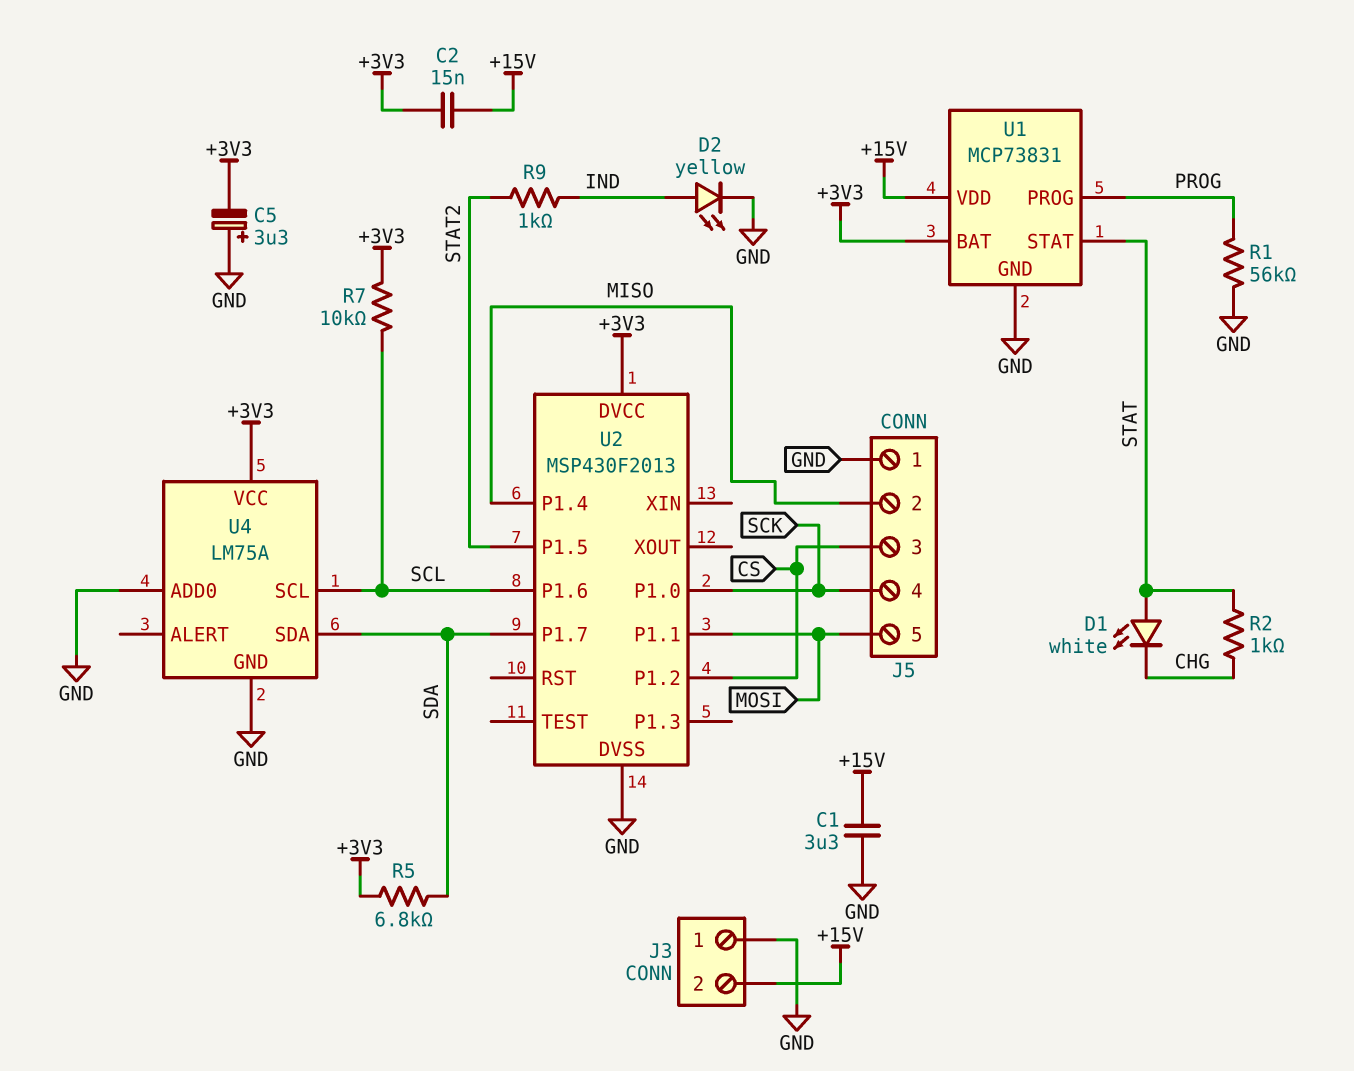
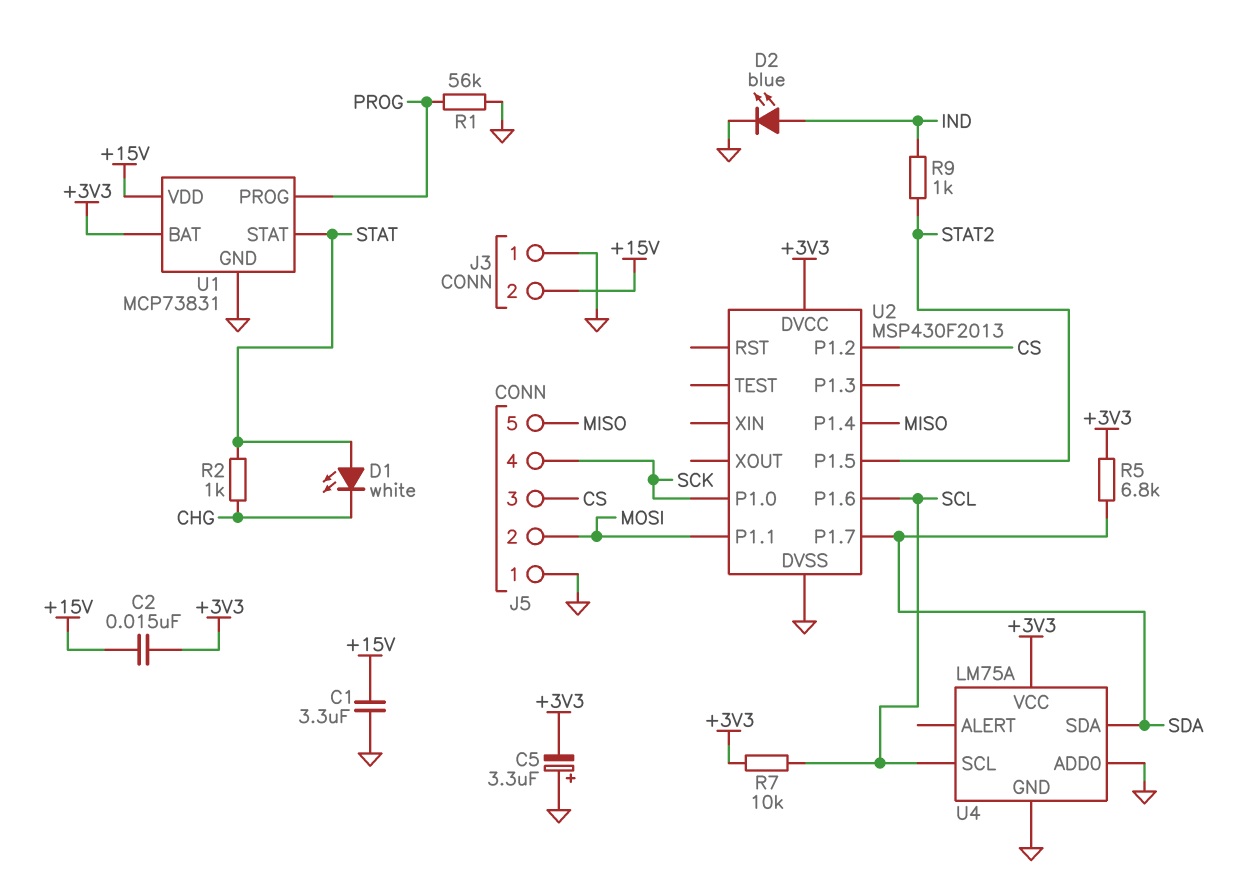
D2: LED yellow (A IND, K GND) -> LED blue (A IND, K GND)
J5 pin 2: MISO -> MOSI
J5 pin 5: MOSI -> MISO

